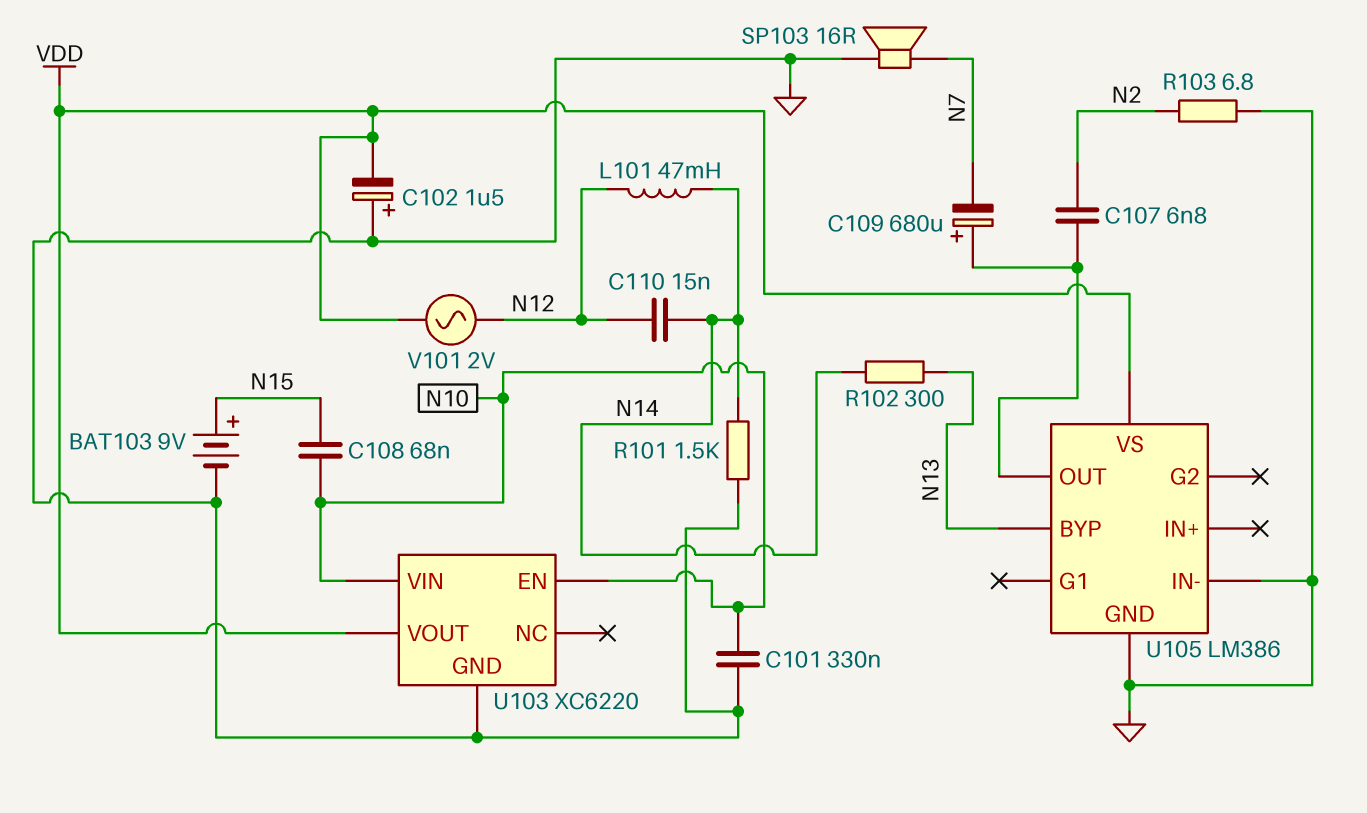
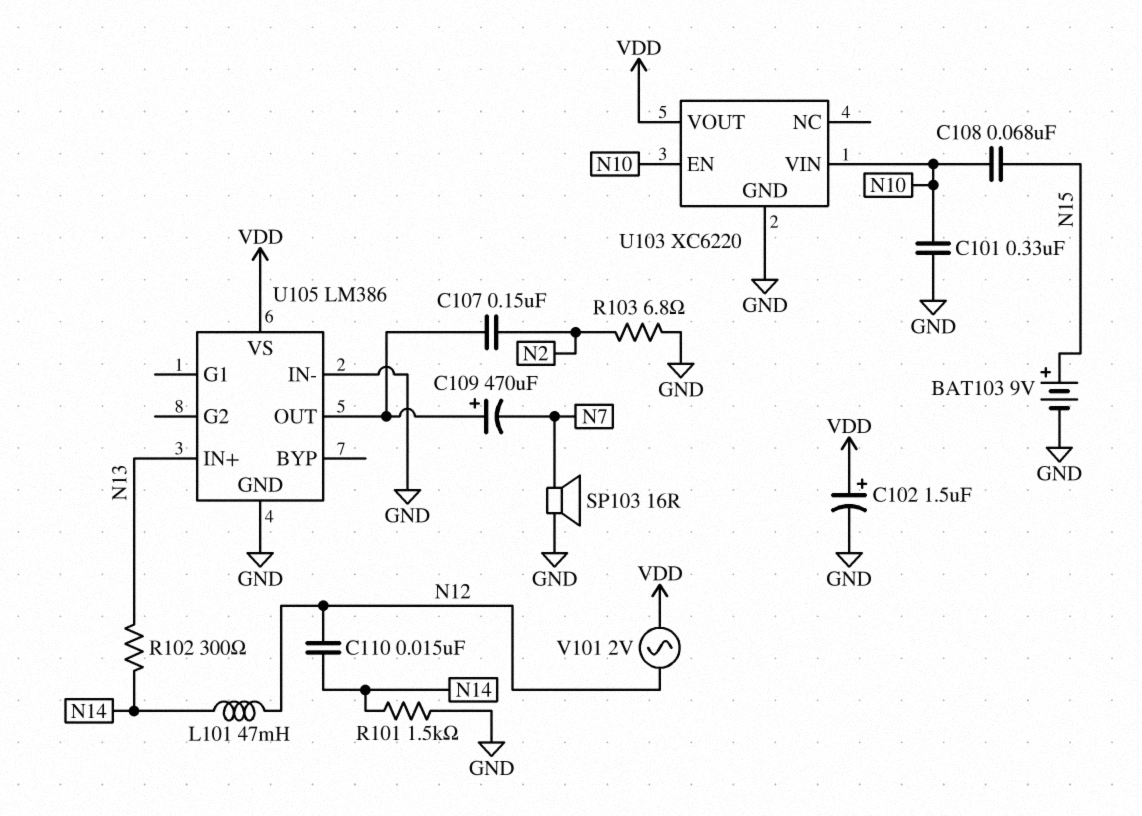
C102: 1.5uF (plus GND, minus VDD) -> 1.5uF (plus VDD, minus GND)
C107: 6.8nF (N2, U105/OUT) -> 150nF (N2, U105/OUT)
C109: 680uF (plus U105/OUT, minus N7) -> 470uF (plus U105/OUT, minus N7)
U105 pin BYP: N13 -> none
U105 pin IN+: none -> N13

